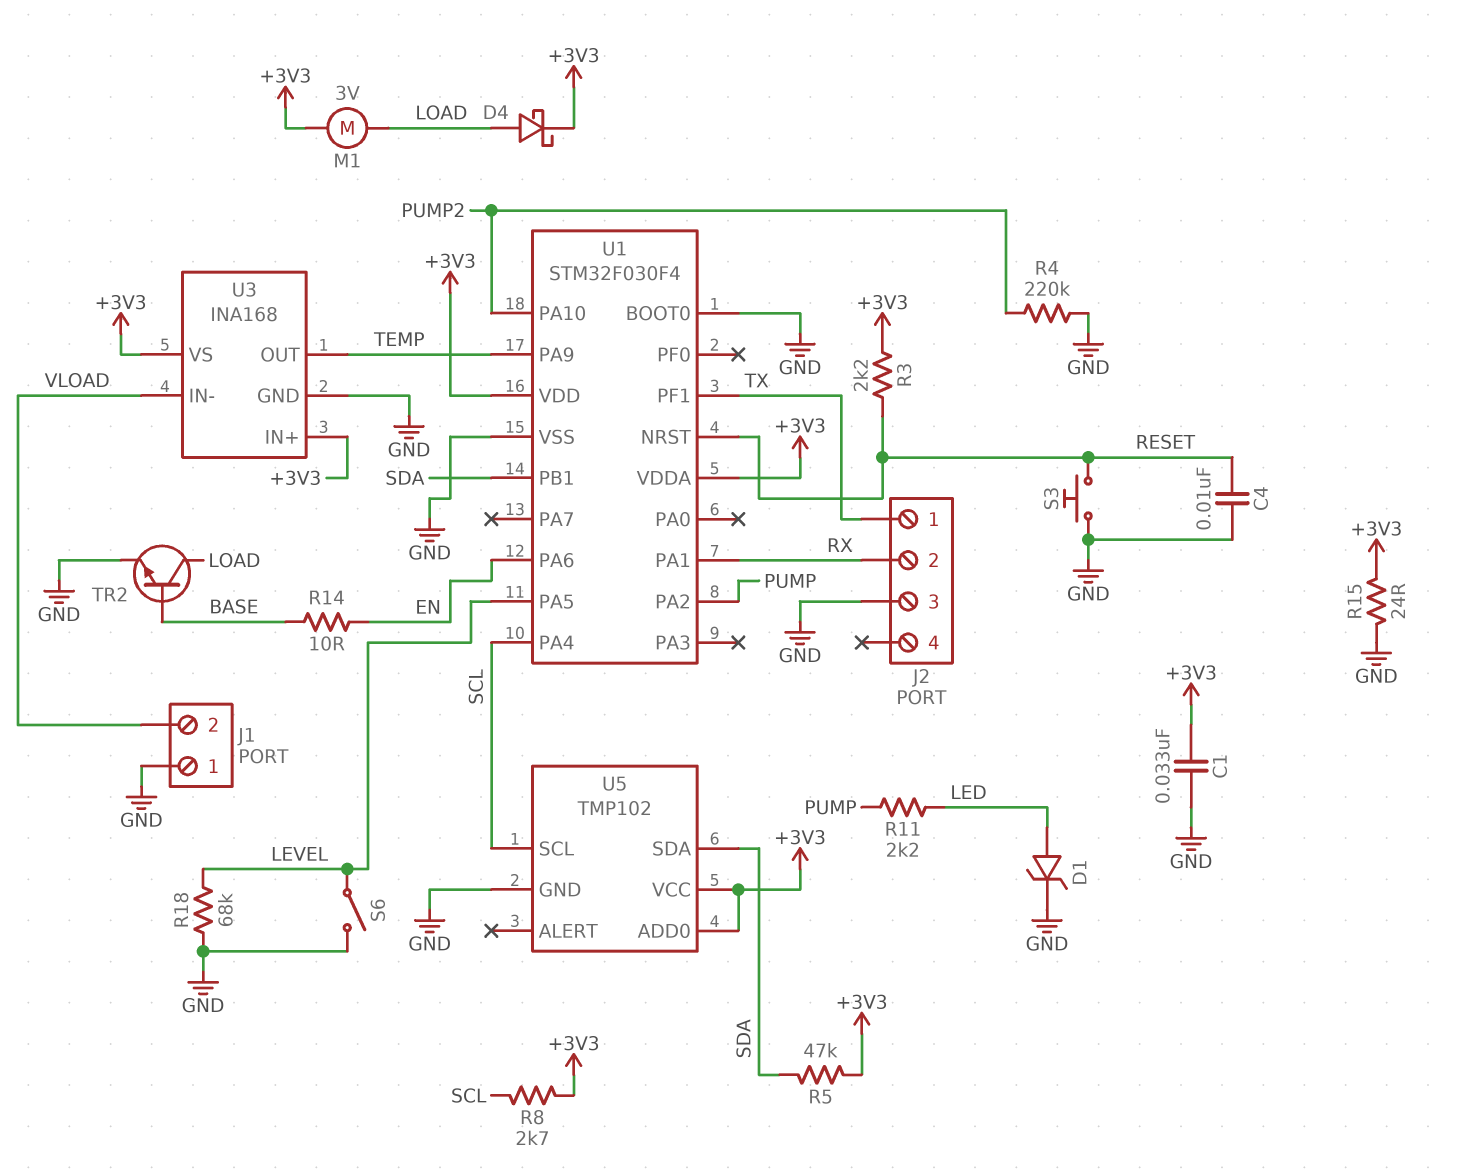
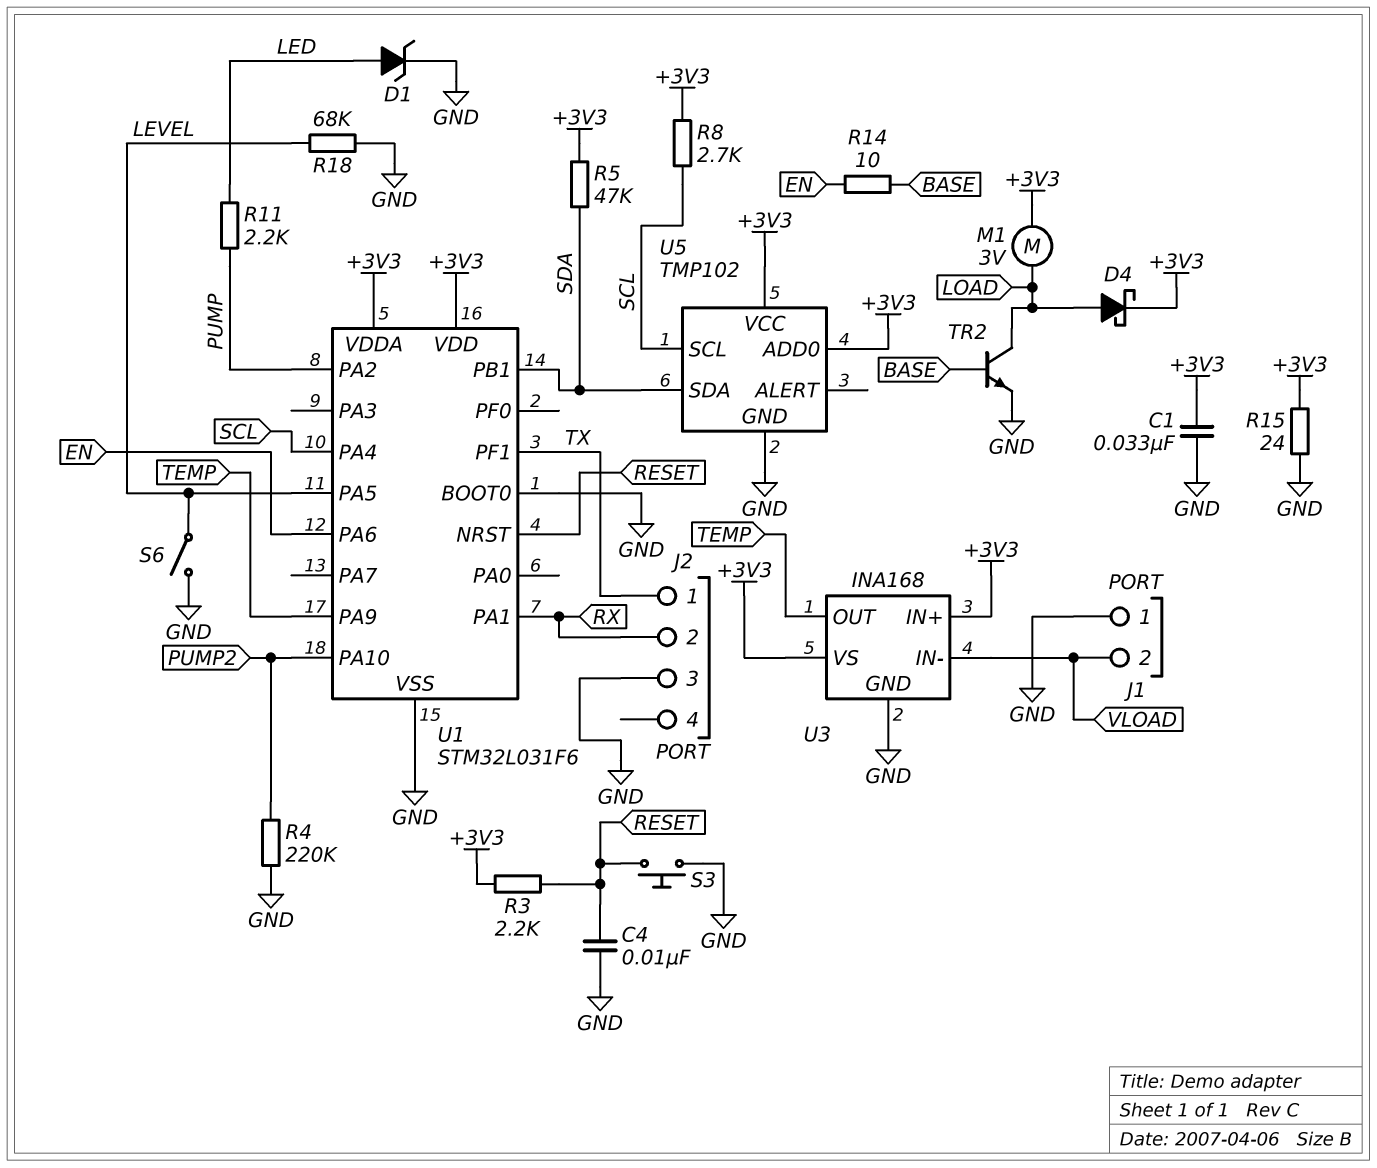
U1: STM32F030F4 -> STM32L031F6

